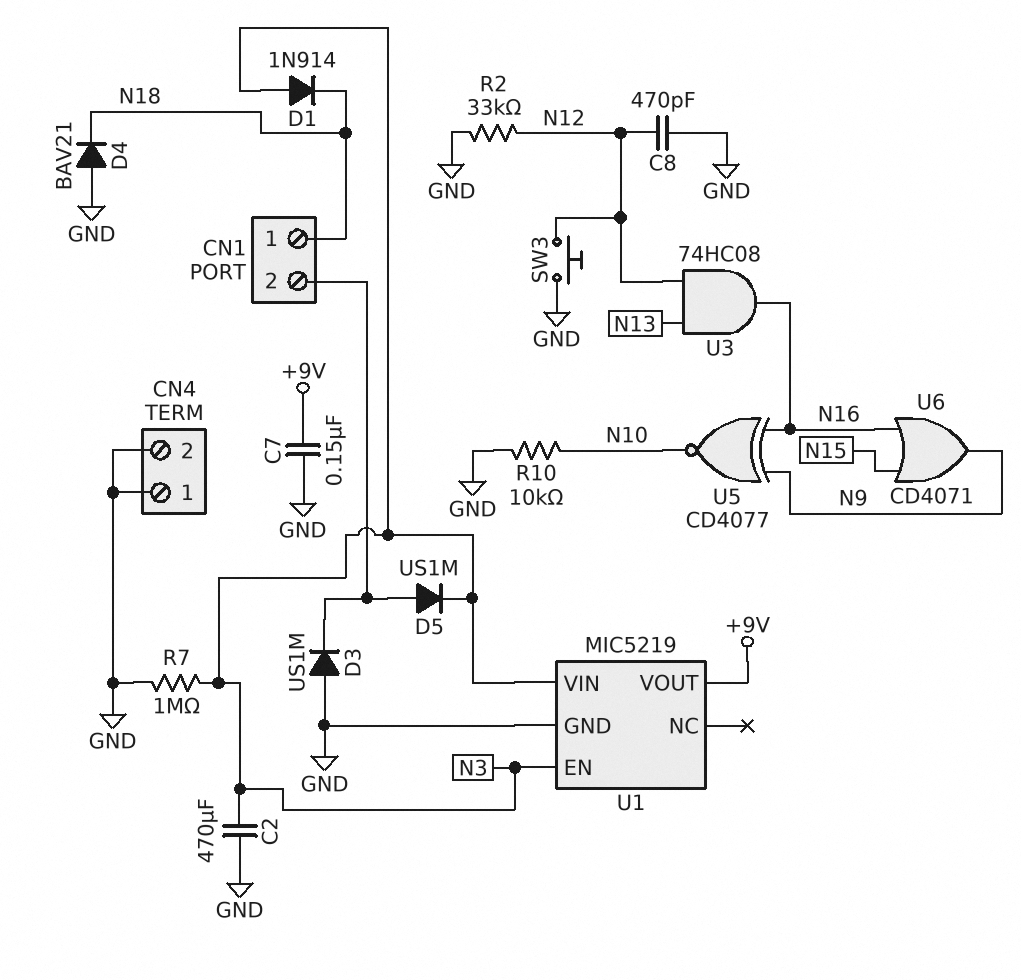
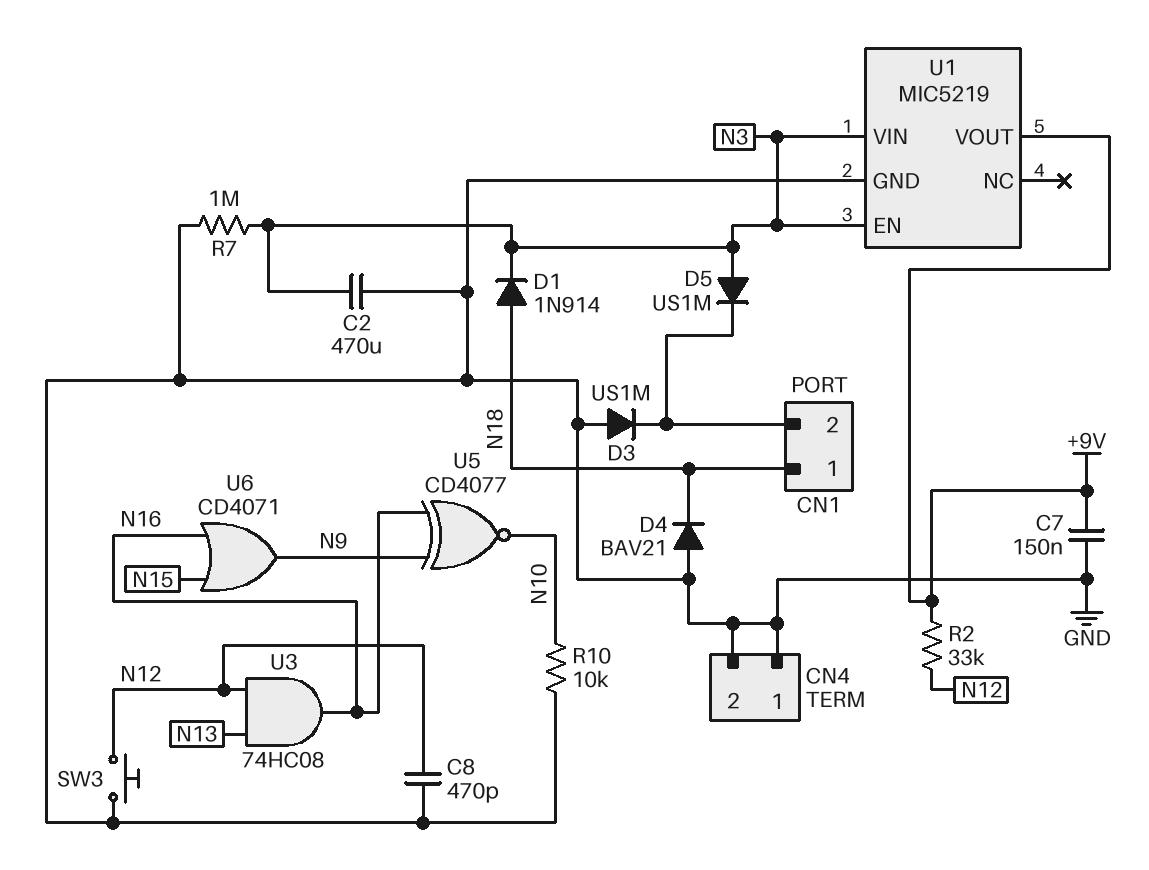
D1: diode 1N914 (A N3, K N18) -> diode 1N914 (A N18, K N3)
D5: diode US1M (A CN1/2, K N3) -> diode US1M (A N3, K CN1/2)
R2: 33k (GND, N12) -> 33k (+9V, N12)

